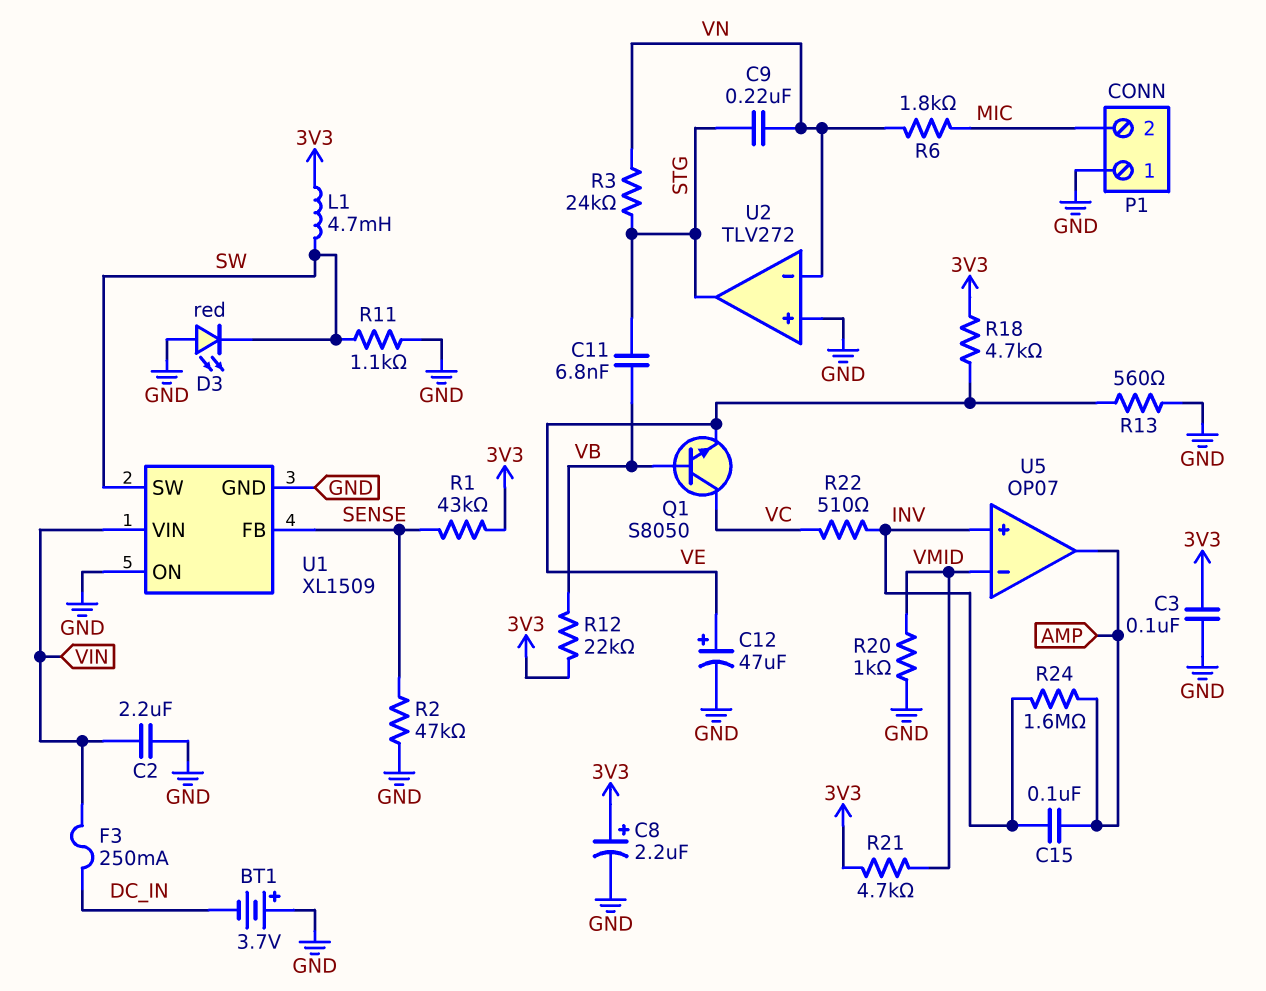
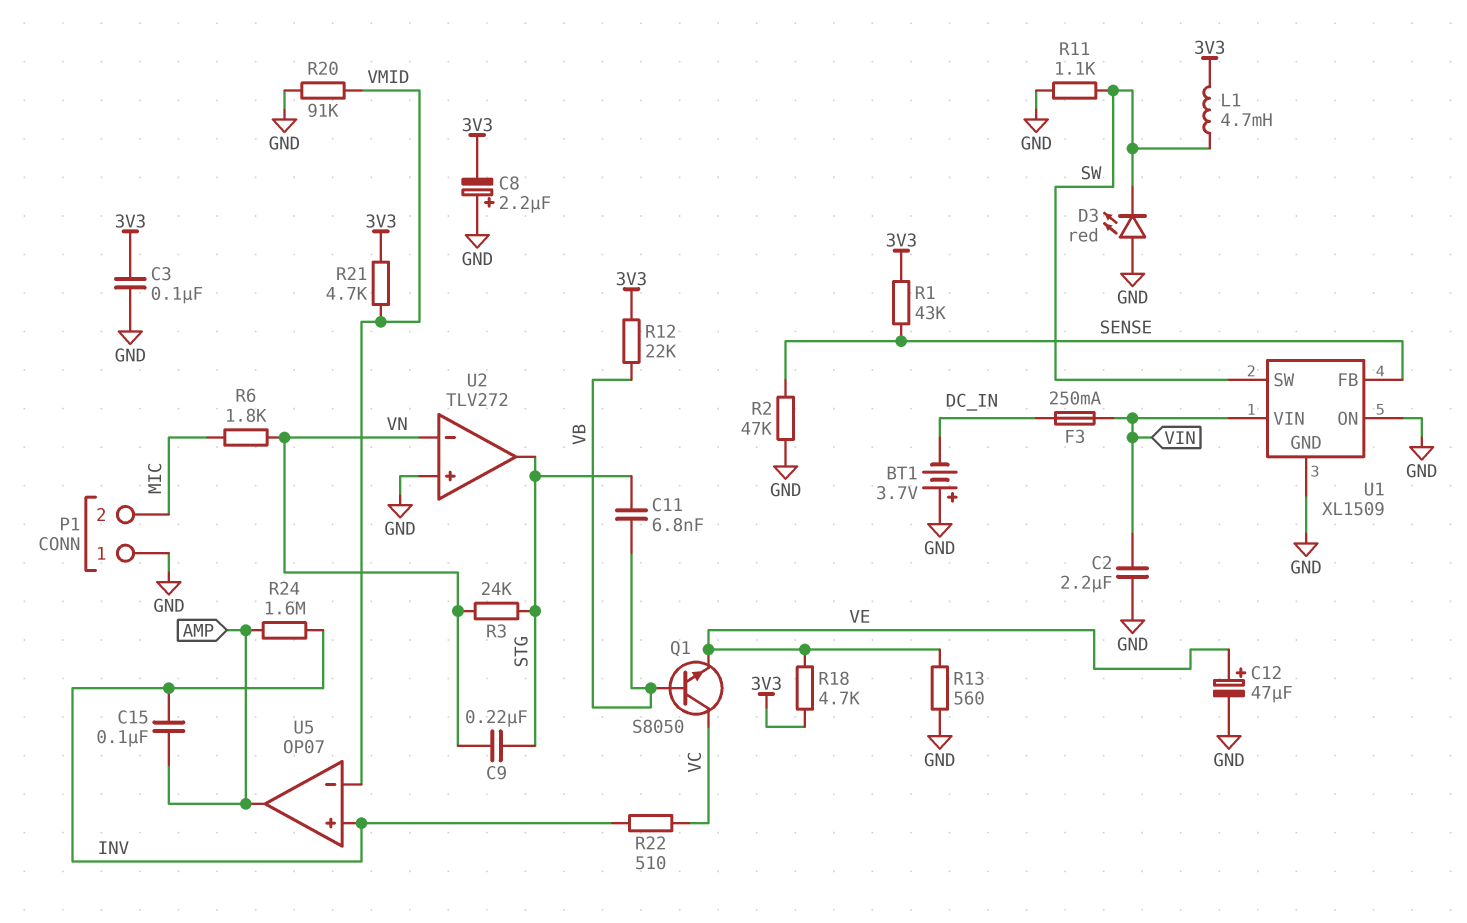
C8: 2.2uF (plus 3V3, minus GND) -> 2.2uF (plus GND, minus 3V3)
R20: 1k (GND, VMID) -> 91k (GND, VMID)

